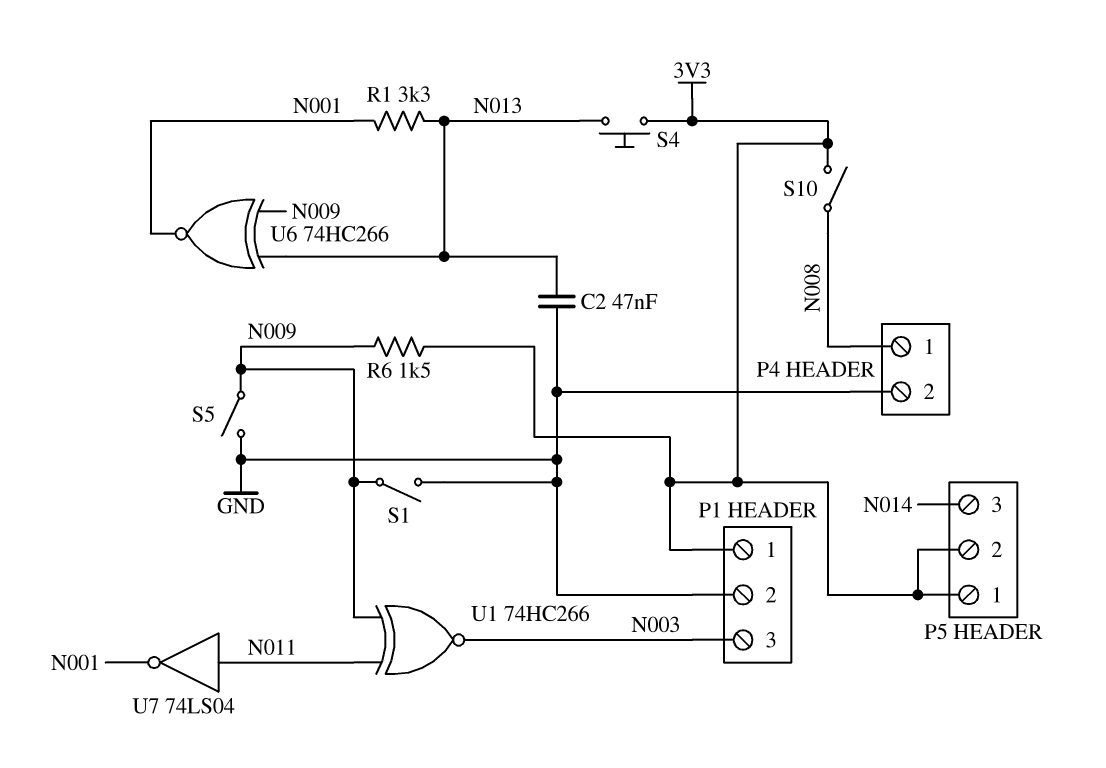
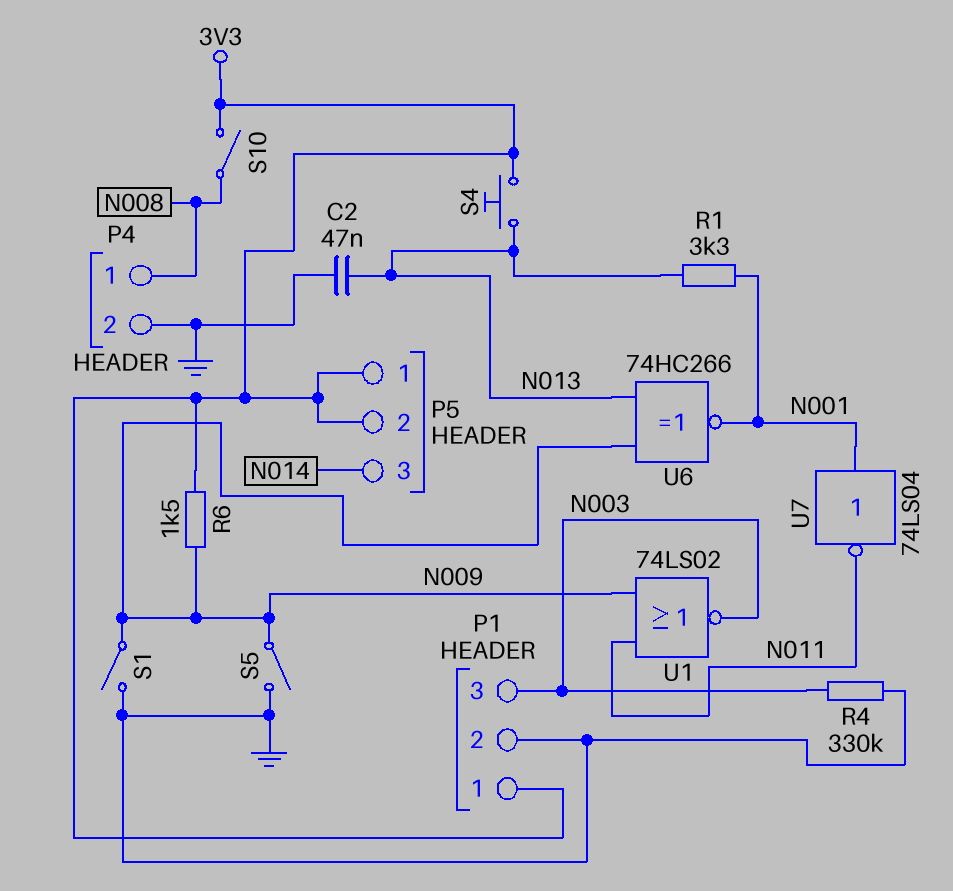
R4: none -> 330k (GND, N003)
U1: XNOR 74HC266 (in N009, in N011, out N003) -> NOR 74LS02 (in N009, in N011, out N003)
U7: NOT 74LS04 (in N011, out N001) -> NOT 74LS04 (in N001, out N011)

